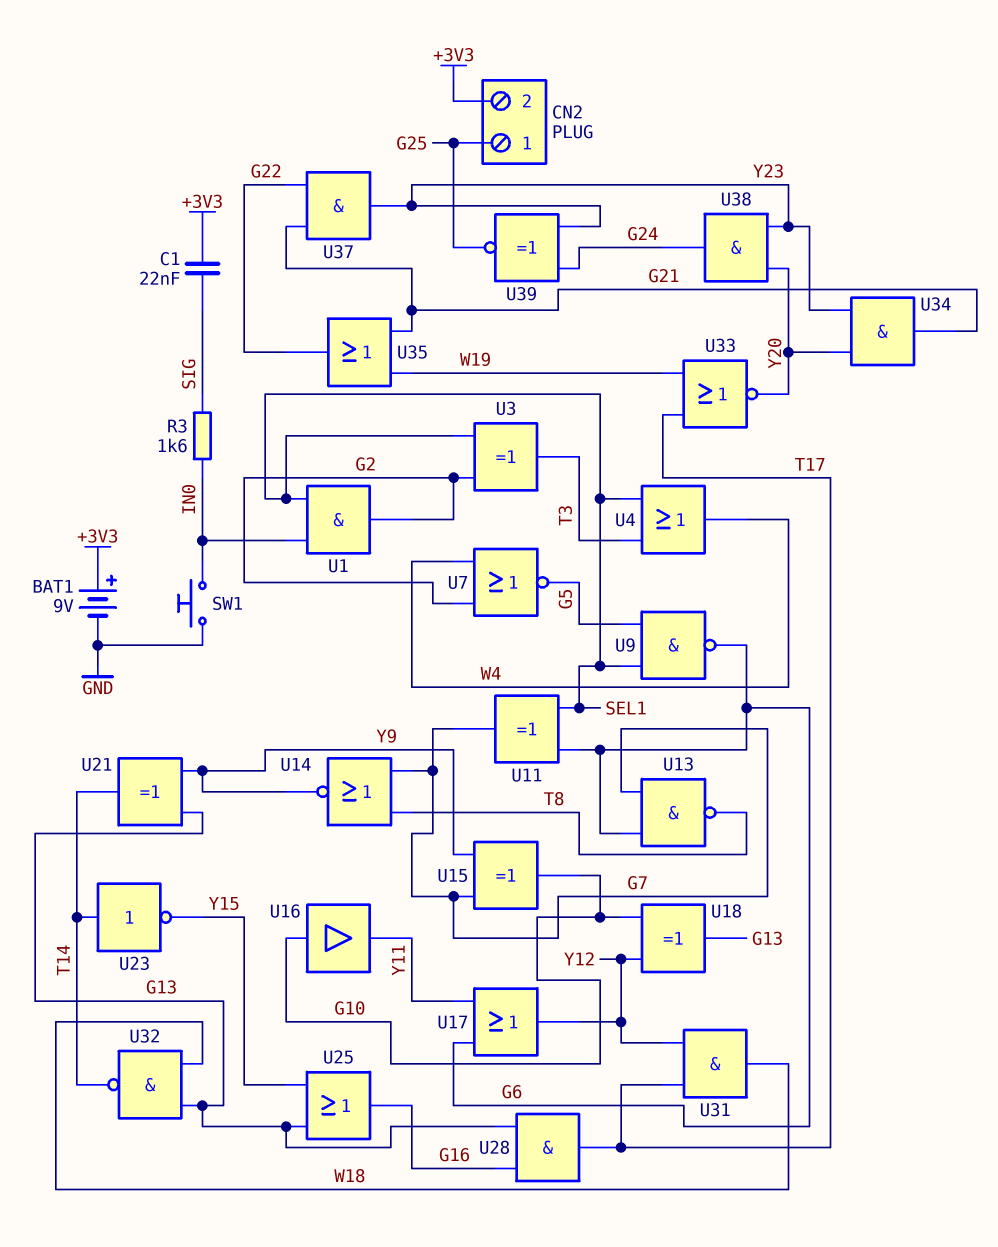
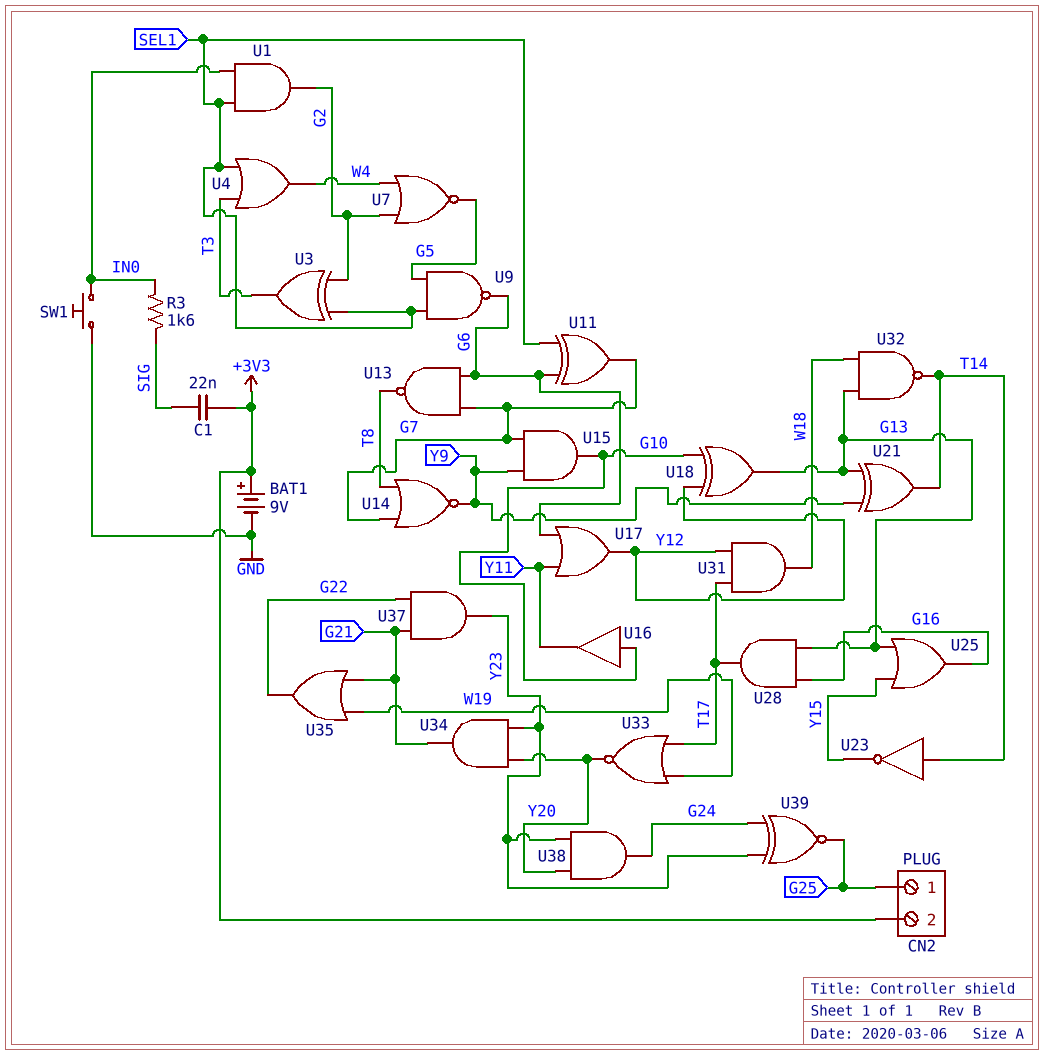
U15: XOR (in G7, in Y9, out G10) -> AND (in G7, in Y9, out G10)

